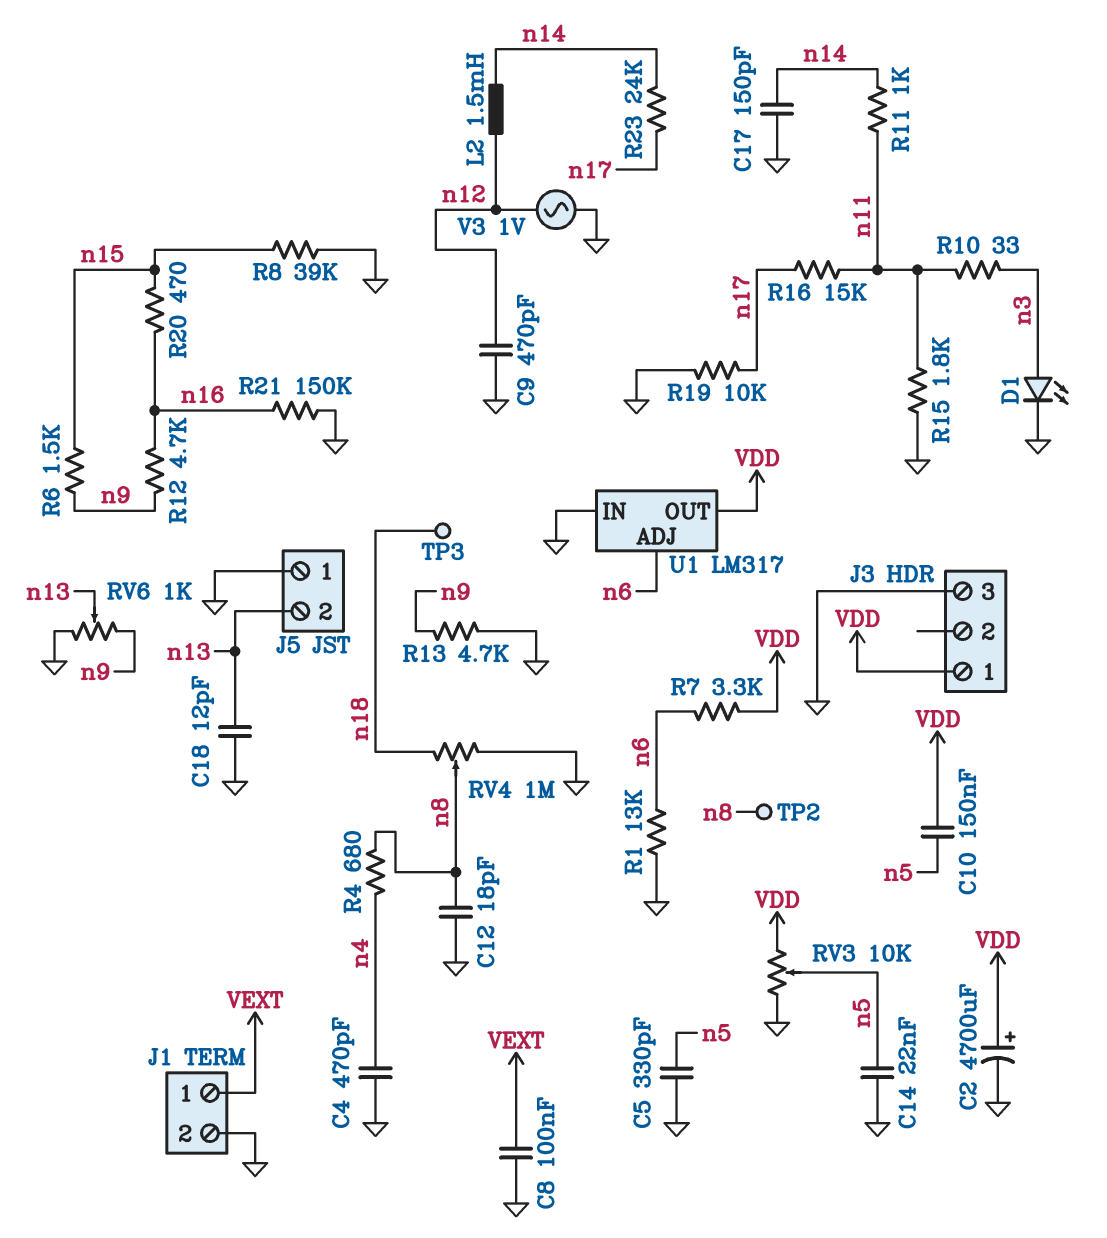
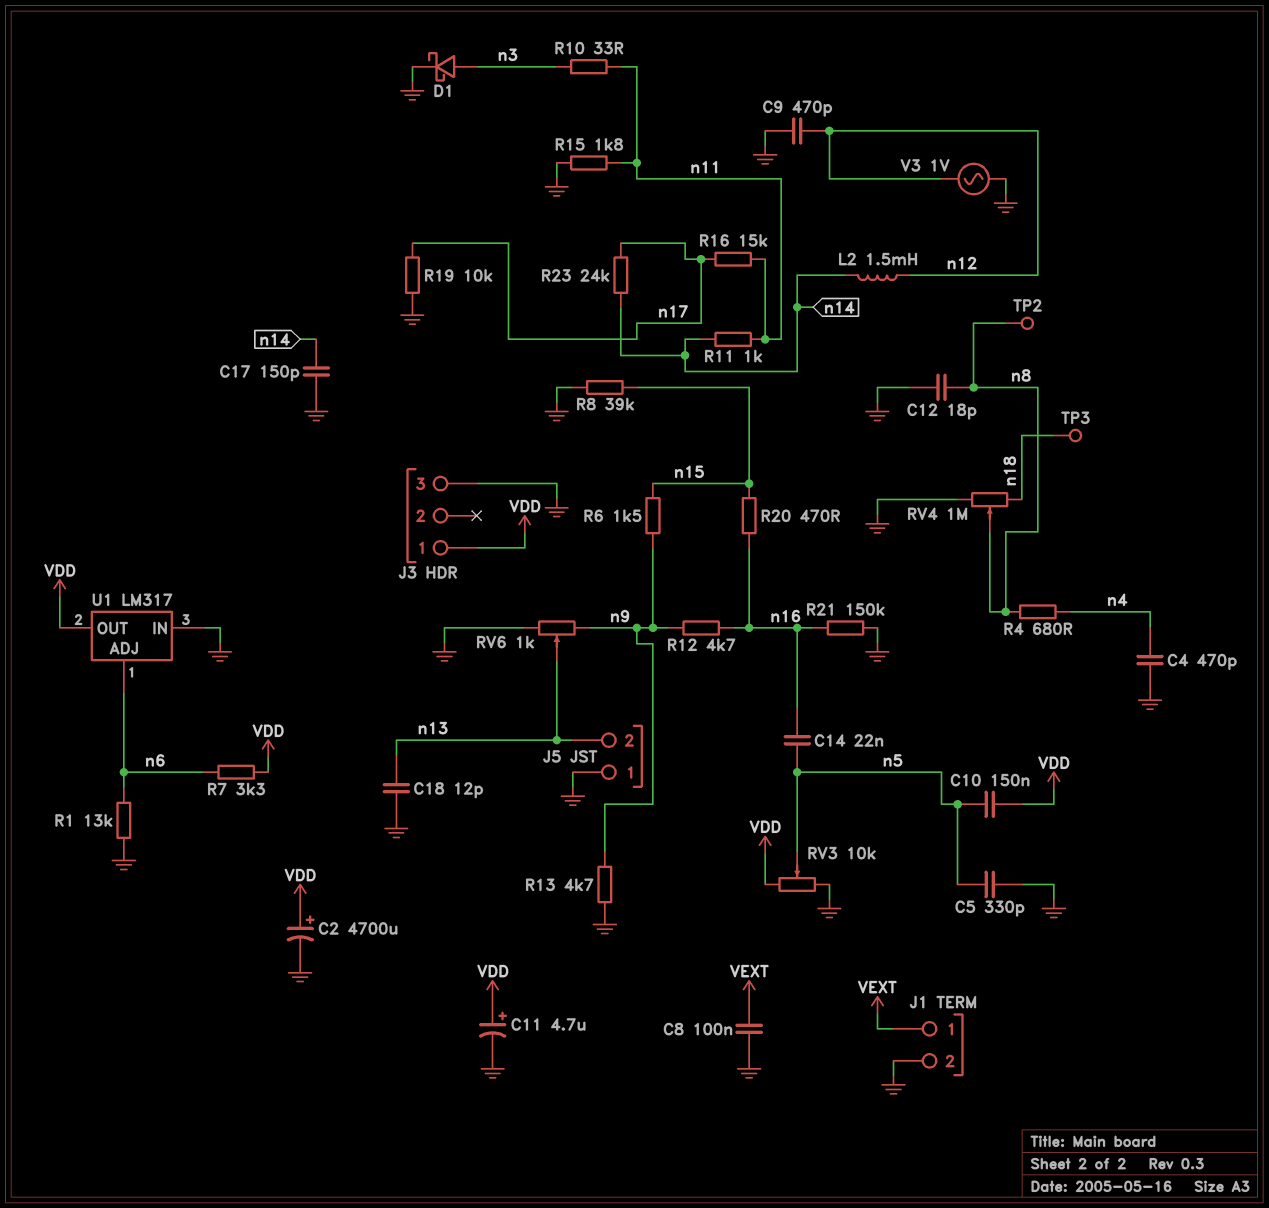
C11: none -> 4.7uF (plus VDD, minus GND)
C14: 22nF (GND, n5) -> 22nF (n5, n16)
D1: LED (A n3, K GND) -> schottky (A n3, K GND)

